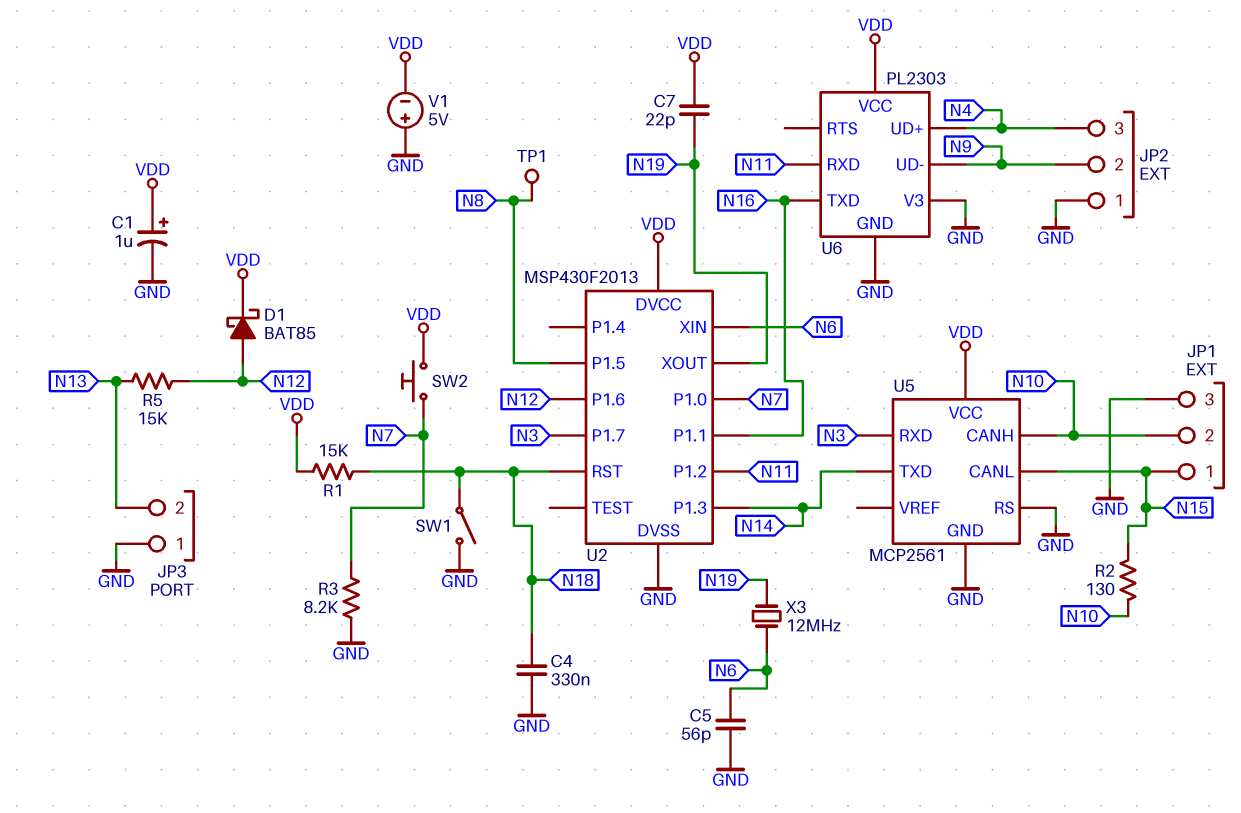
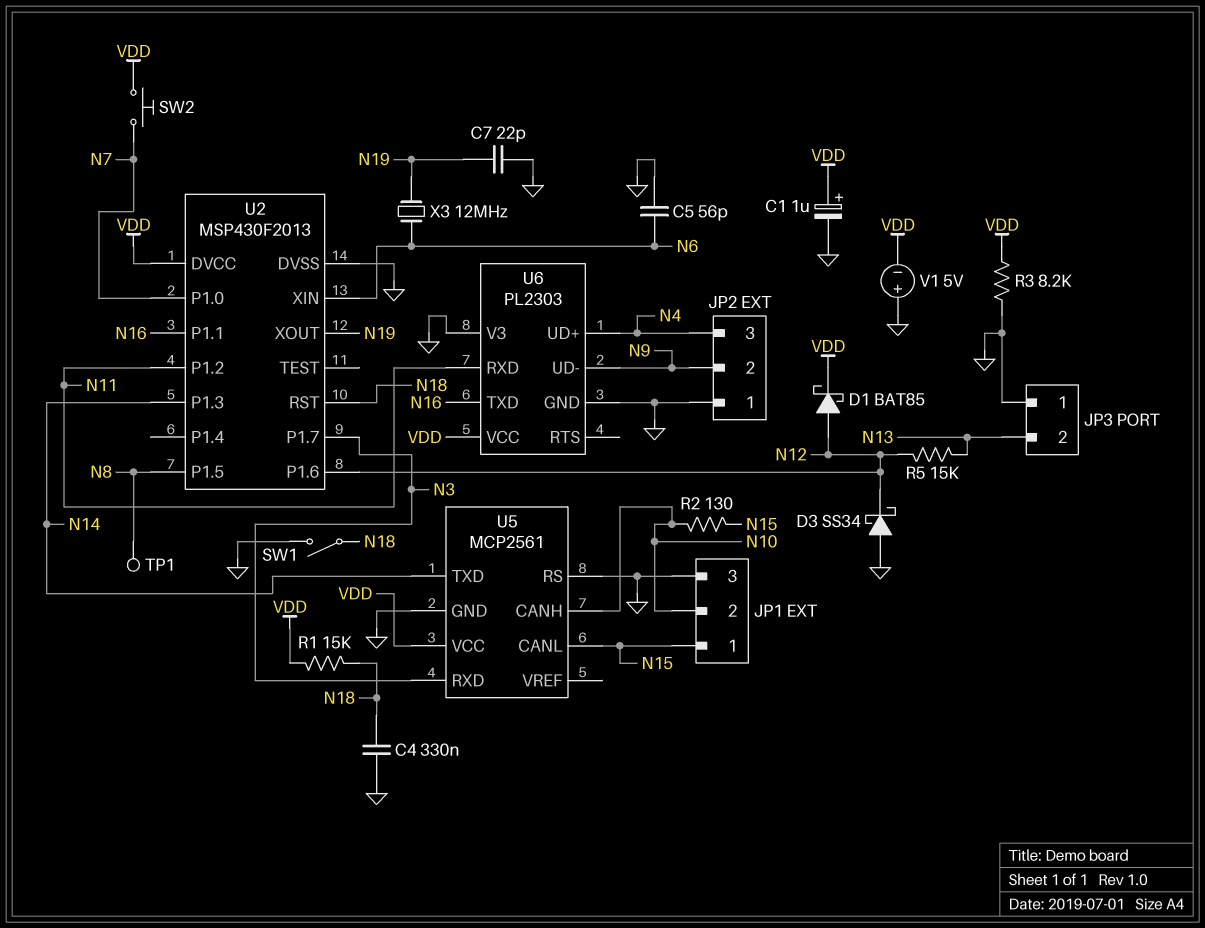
C7: 22pF (N19, VDD) -> 22pF (GND, N19)
D3: none -> schottky SS34 (A GND, K N12)
R3: 8.2k (GND, N7) -> 8.2k (GND, VDD)

